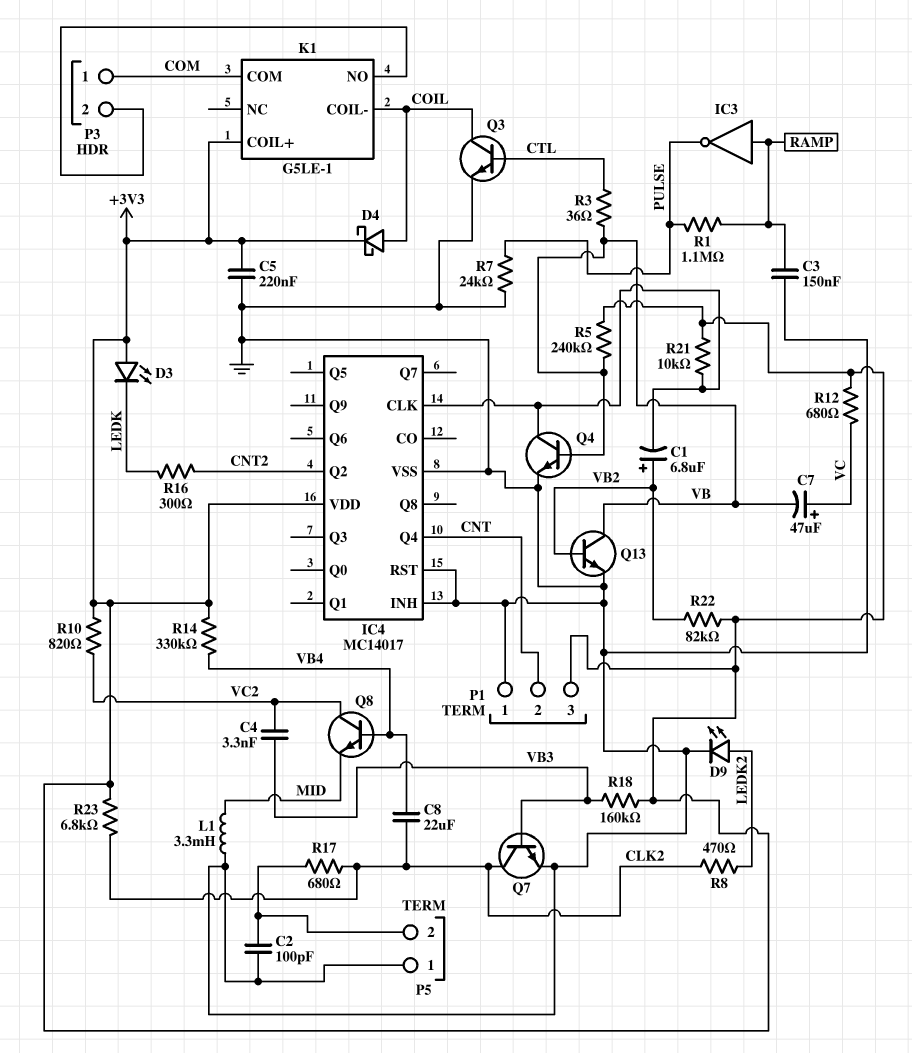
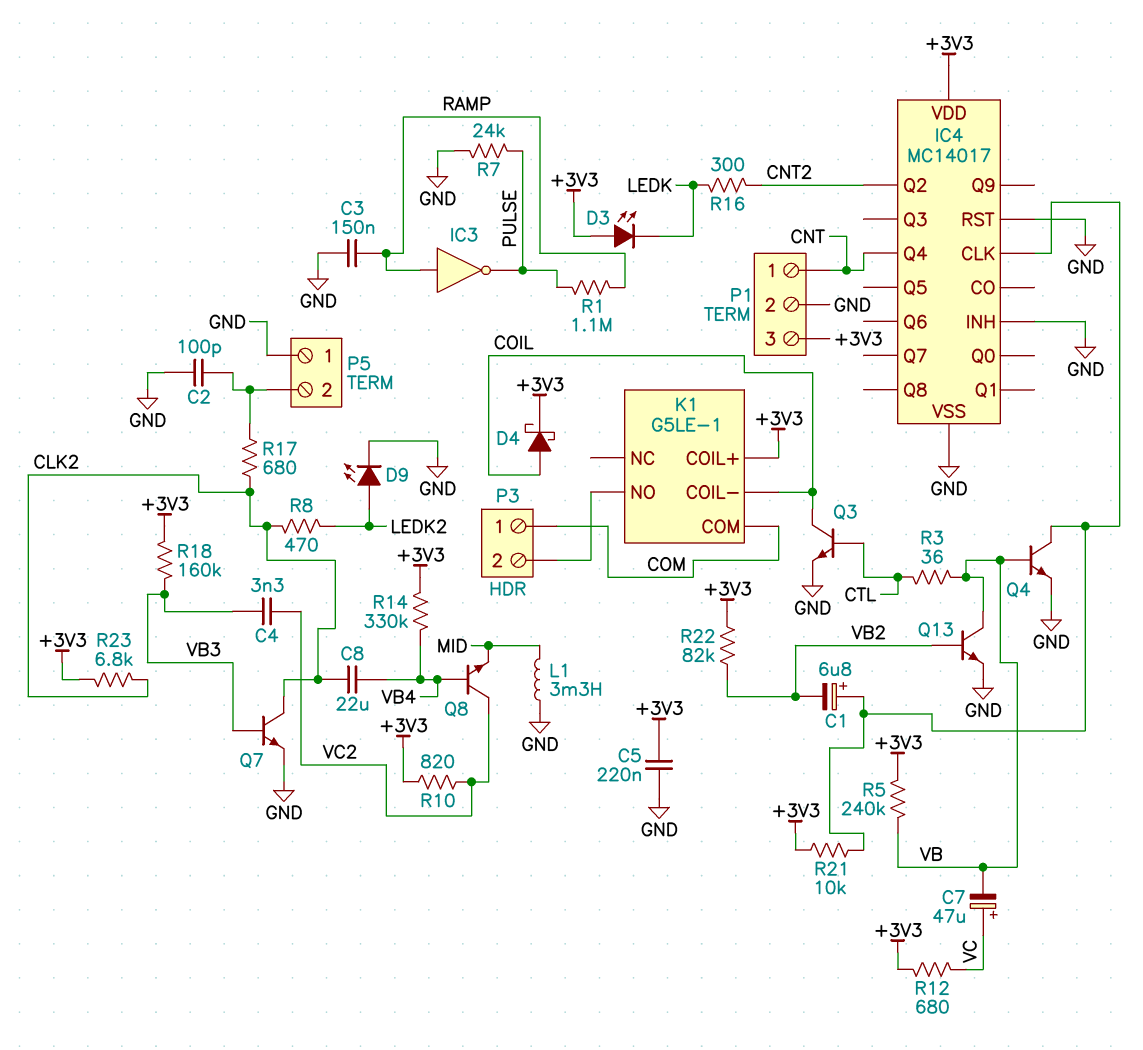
C1: 6.8uF (plus VB2, minus IC4/CLK) -> 6.8uF (plus IC4/CLK, minus VB2)
P1 pin 1: GND -> CNT
P1 pin 2: CNT -> GND

